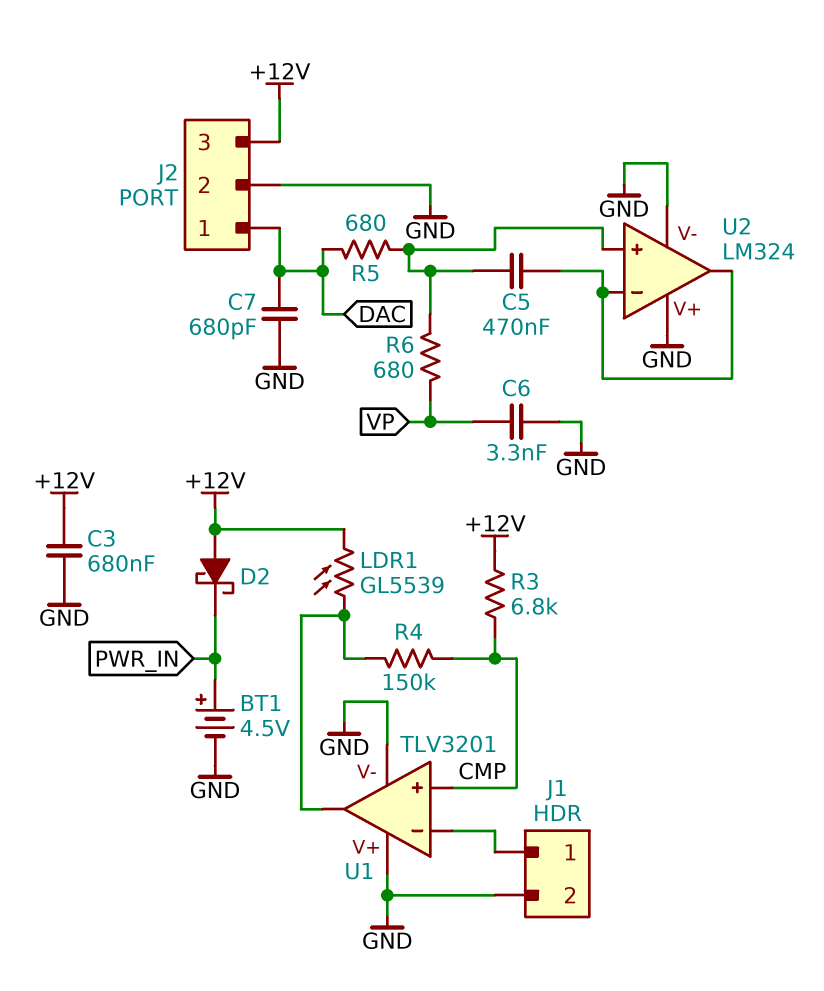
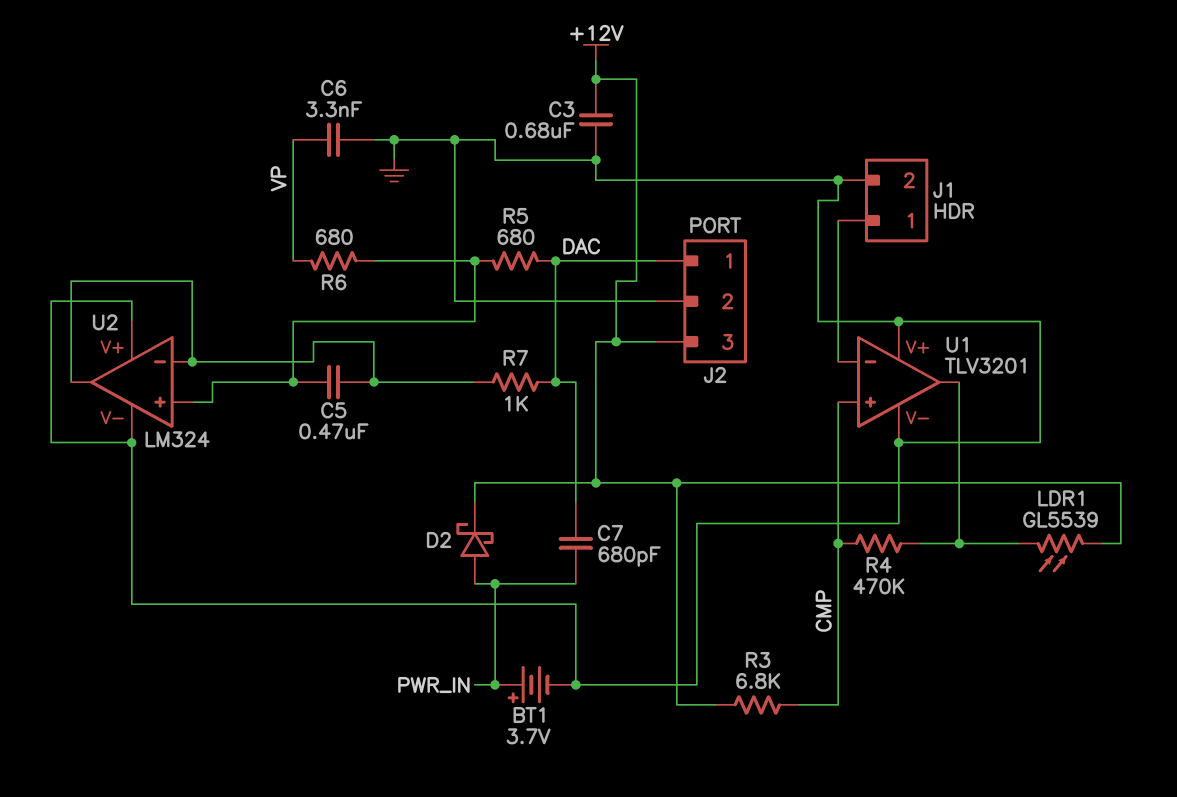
BT1: 4.5V (plus PWR_IN, minus GND) -> 3.7V (plus PWR_IN, minus GND)
C7: 680pF (DAC, GND) -> 680pF (DAC, PWR_IN)
D2: schottky (A +12V, K PWR_IN) -> schottky (A PWR_IN, K +12V)
R4: 150k (CMP, U1/out) -> 470k (CMP, U1/out)
R7: none -> 1k (DAC, U2/in-)

